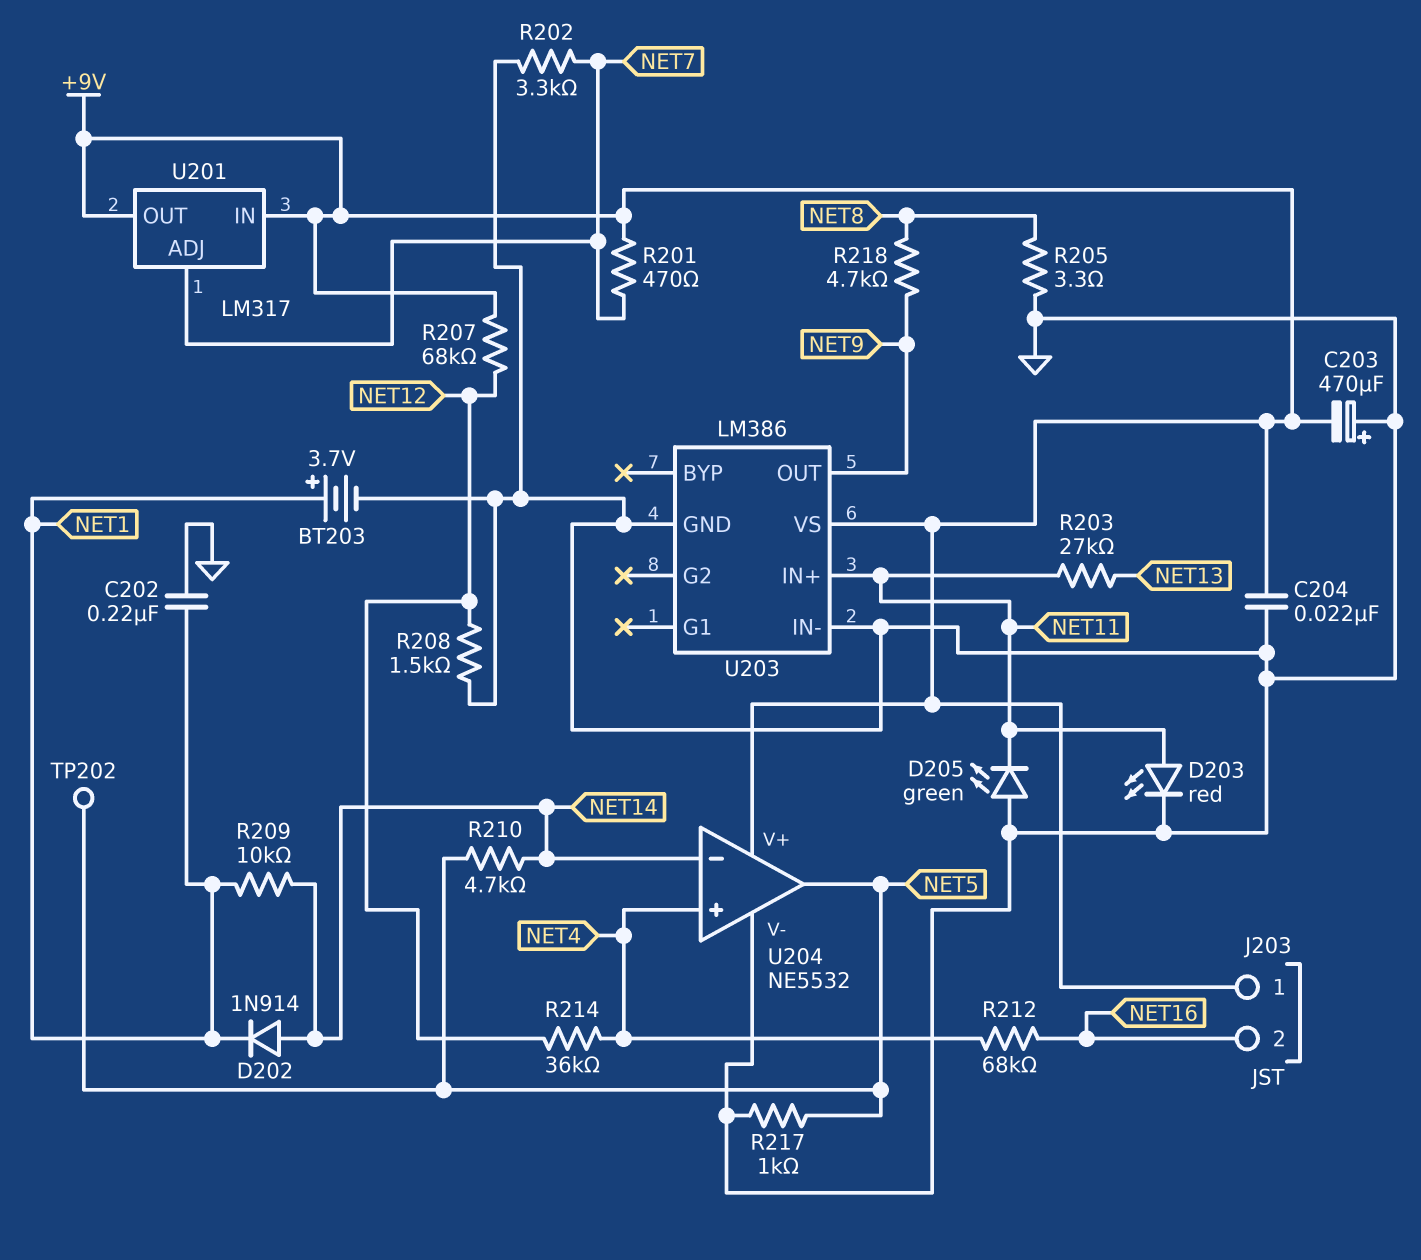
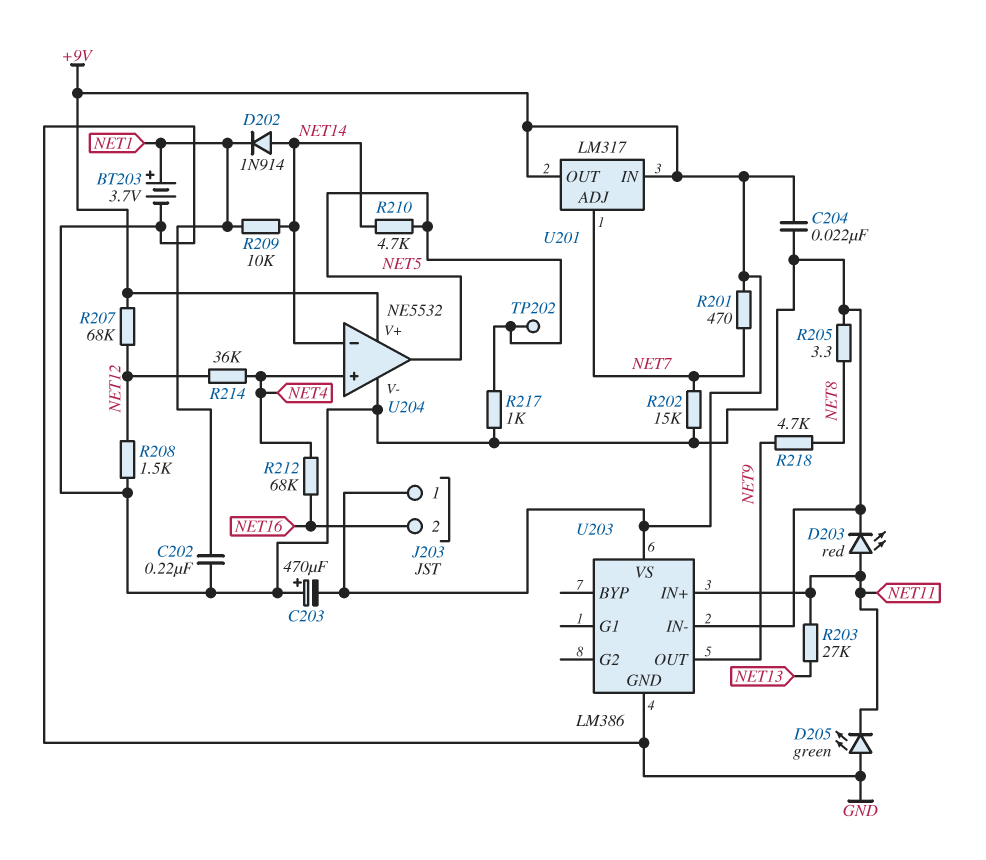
R202: 3.3k (GND, NET7) -> 15k (GND, NET7)

